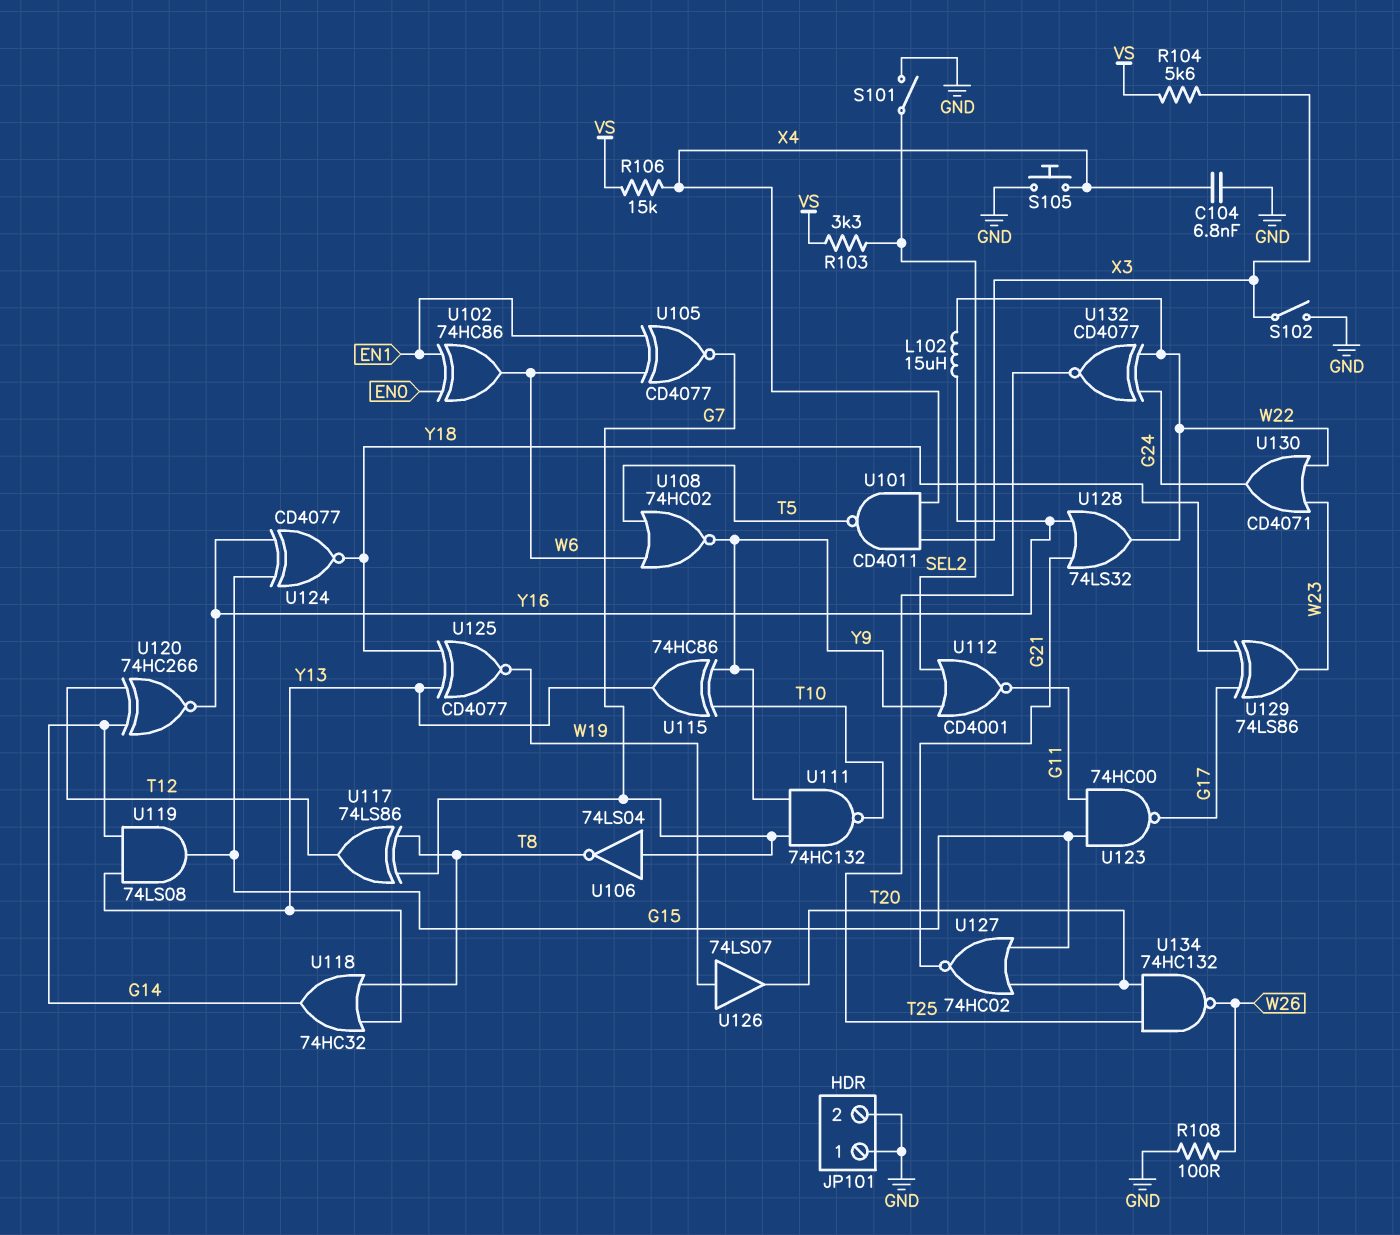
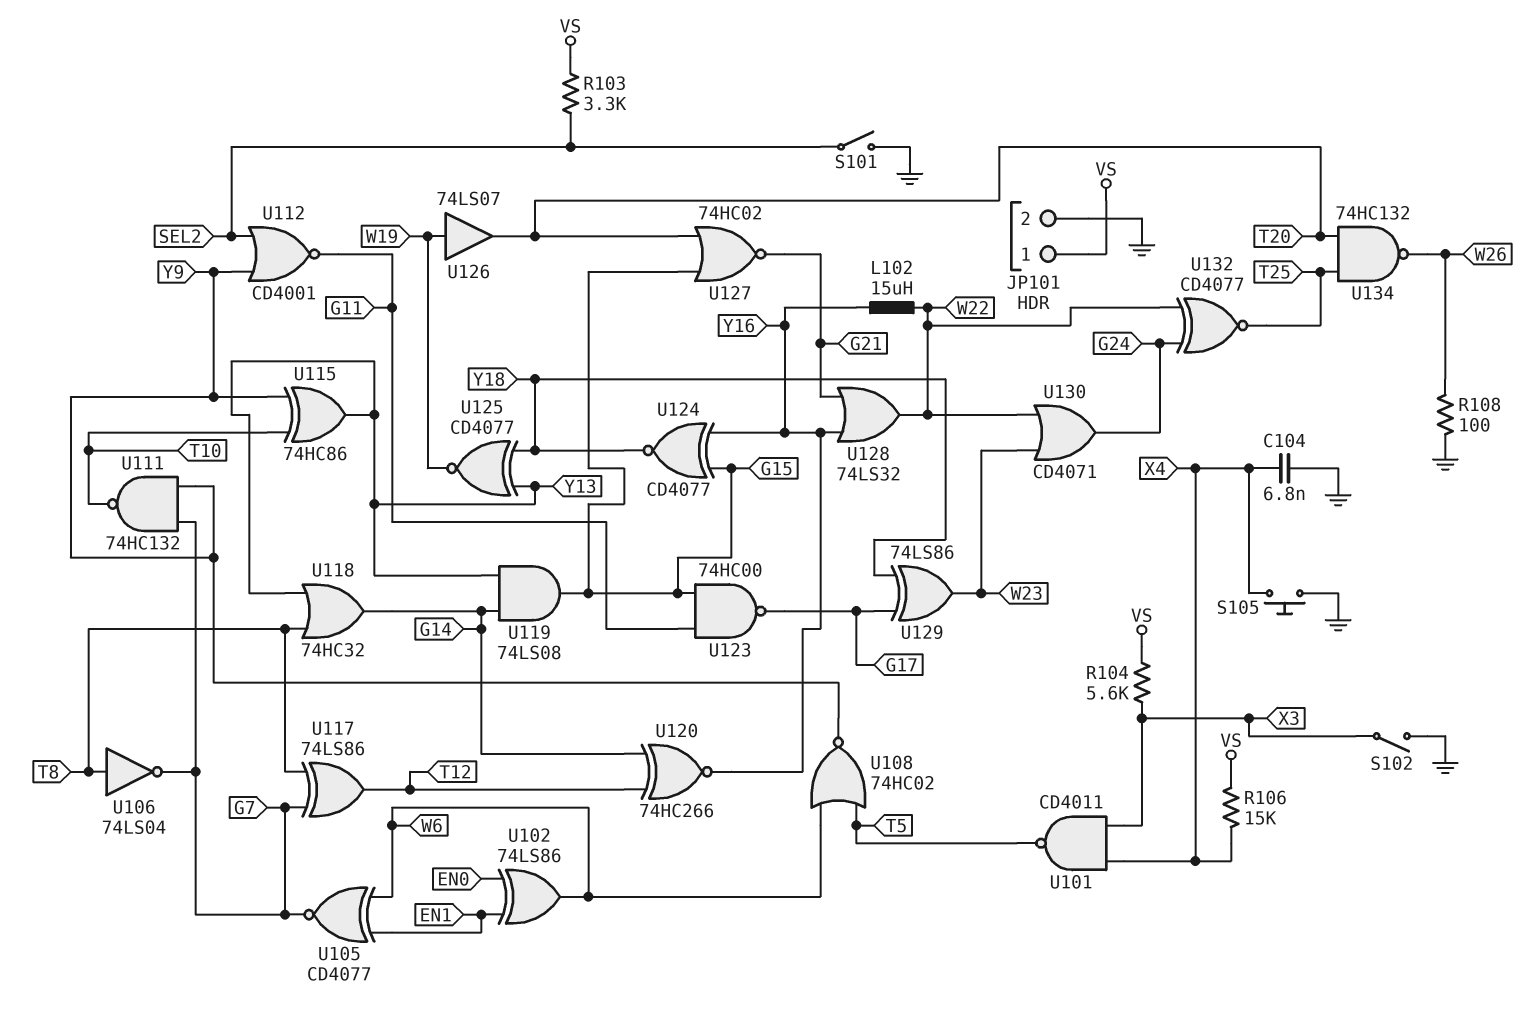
JP101 pin 1: GND -> VS
U102: XOR 74HC86 (in EN0, in EN1, out W6) -> XOR 74LS86 (in EN0, in EN1, out W6)
U106: NOT 74LS04 (in G7, out T8) -> NOT 74LS04 (in T8, out G7)

